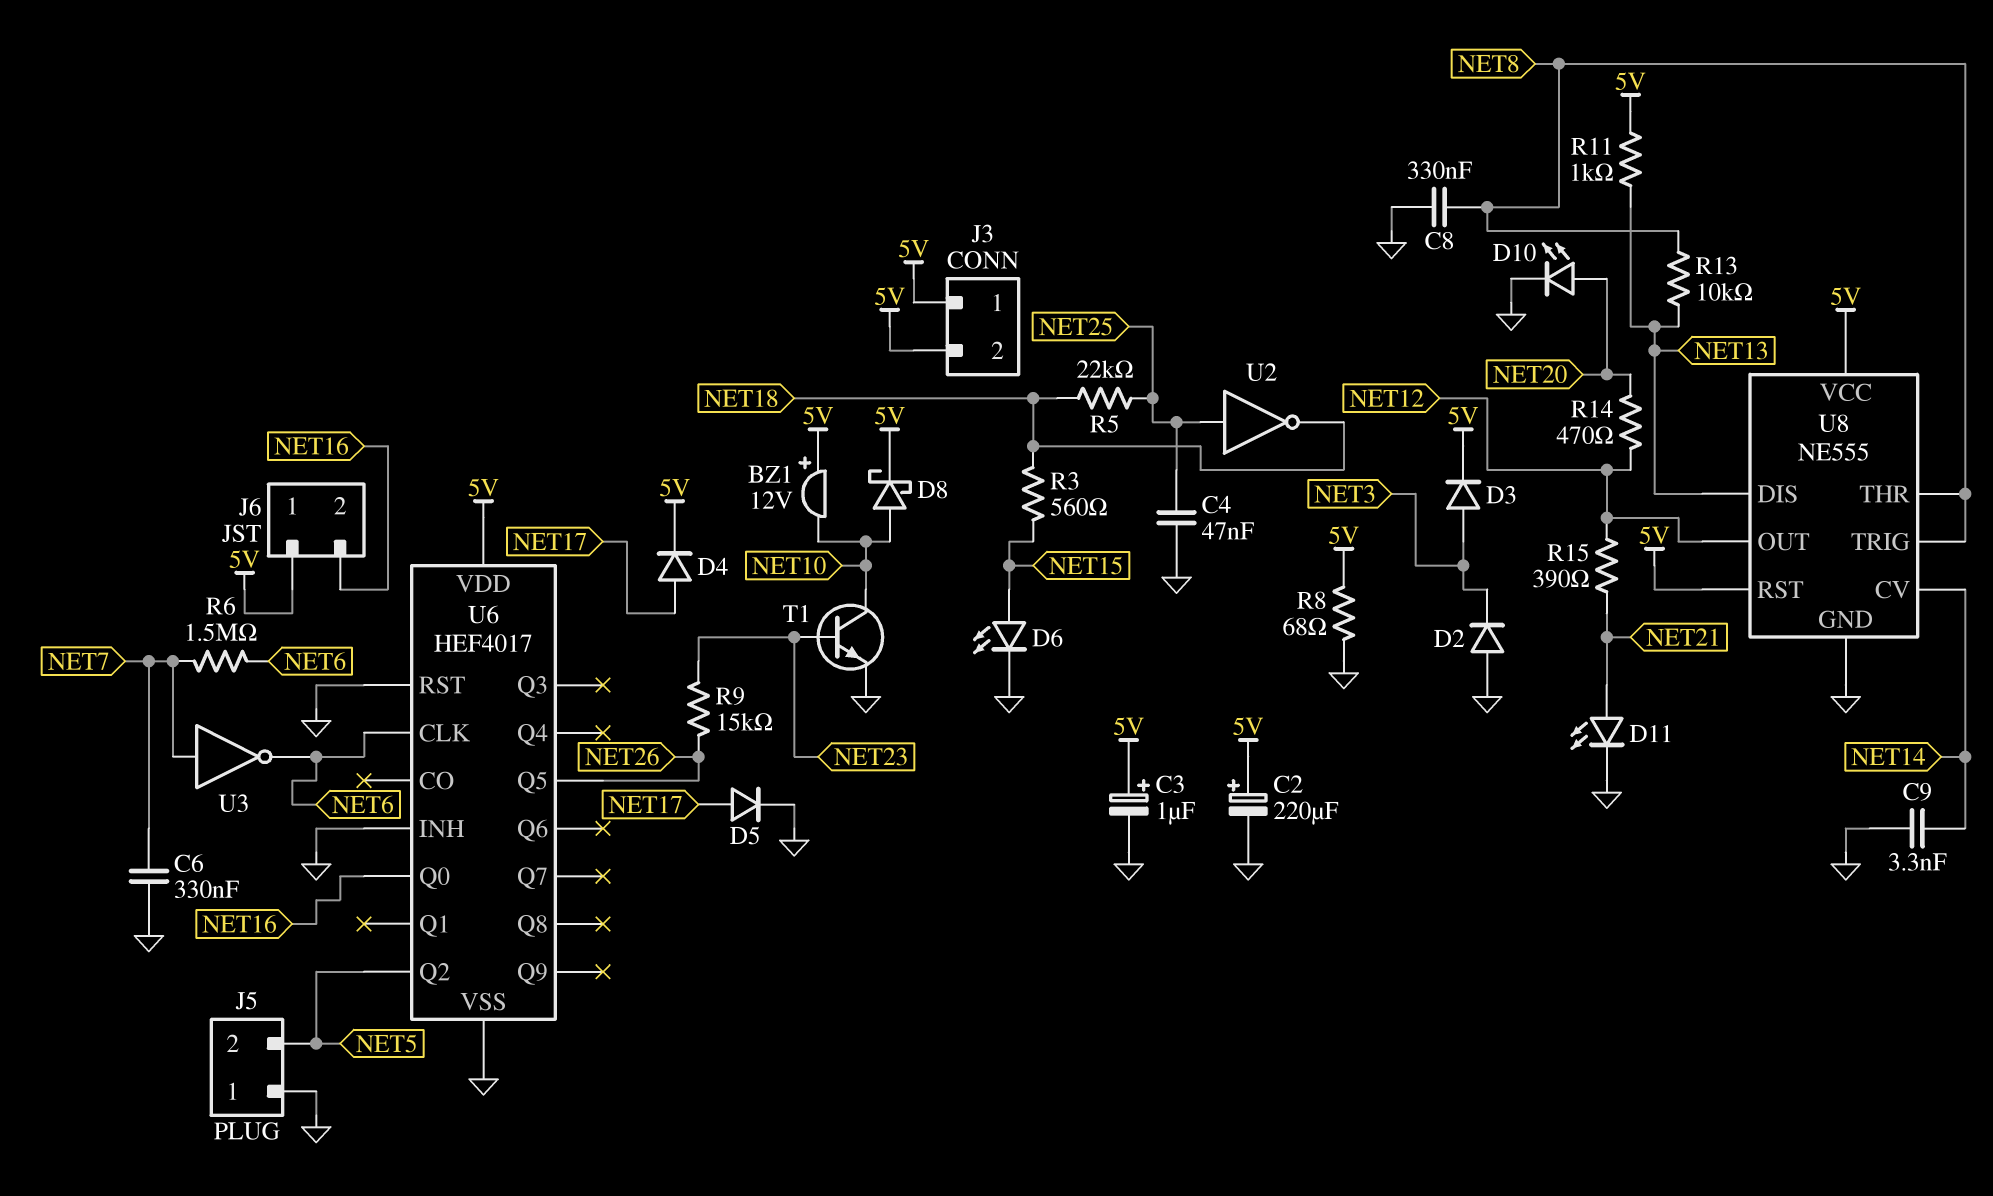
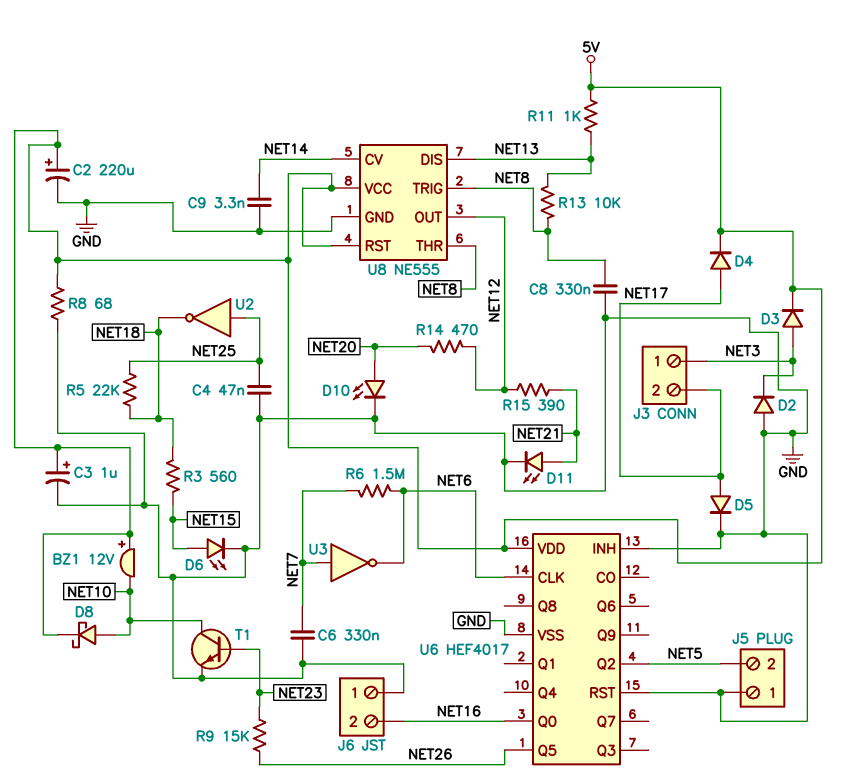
J3 pin 1: 5V -> NET3
J3 pin 2: 5V -> NET17
J6 pin 1: 5V -> GND

